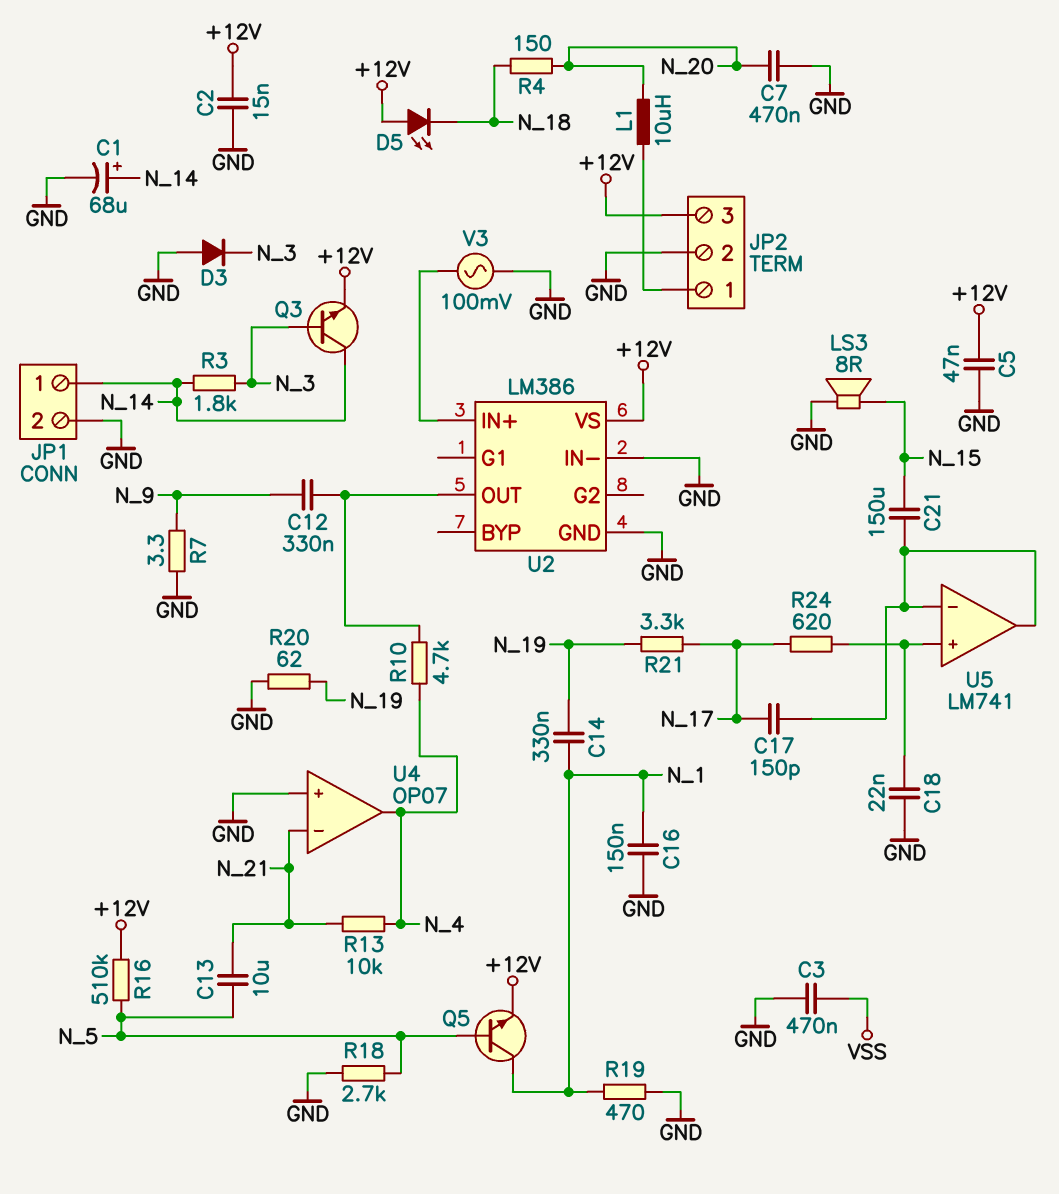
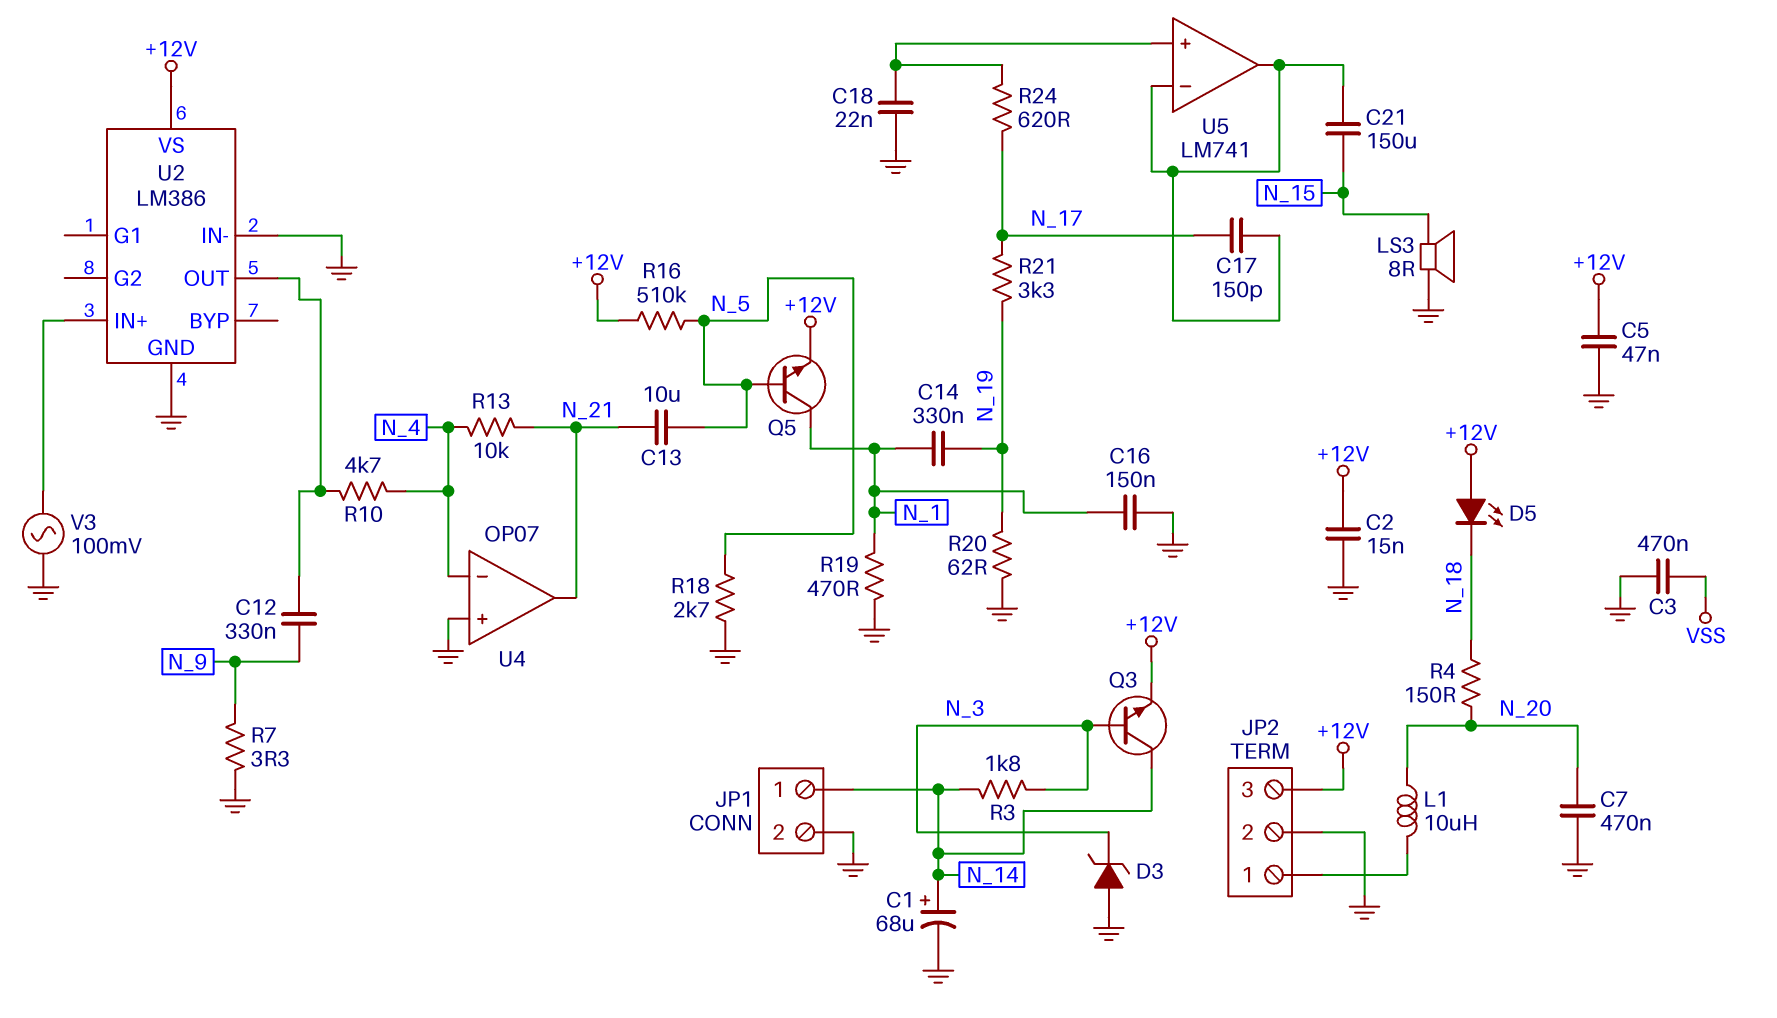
D3: diode (A GND, K N_3) -> zener (A GND, K N_3)
U4 pin in-: N_21 -> N_4
U4 pin out: N_4 -> N_21

